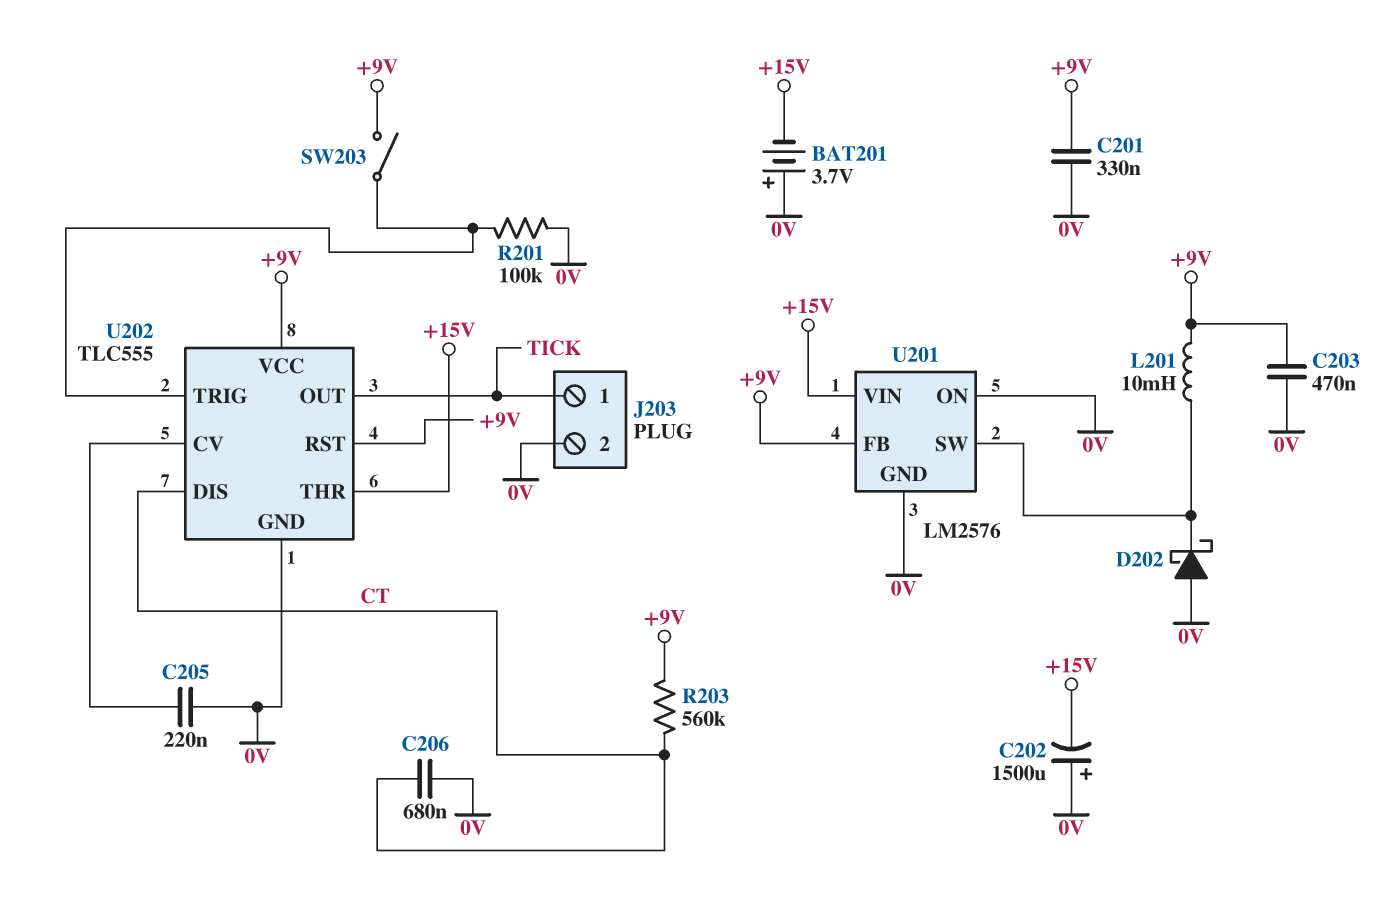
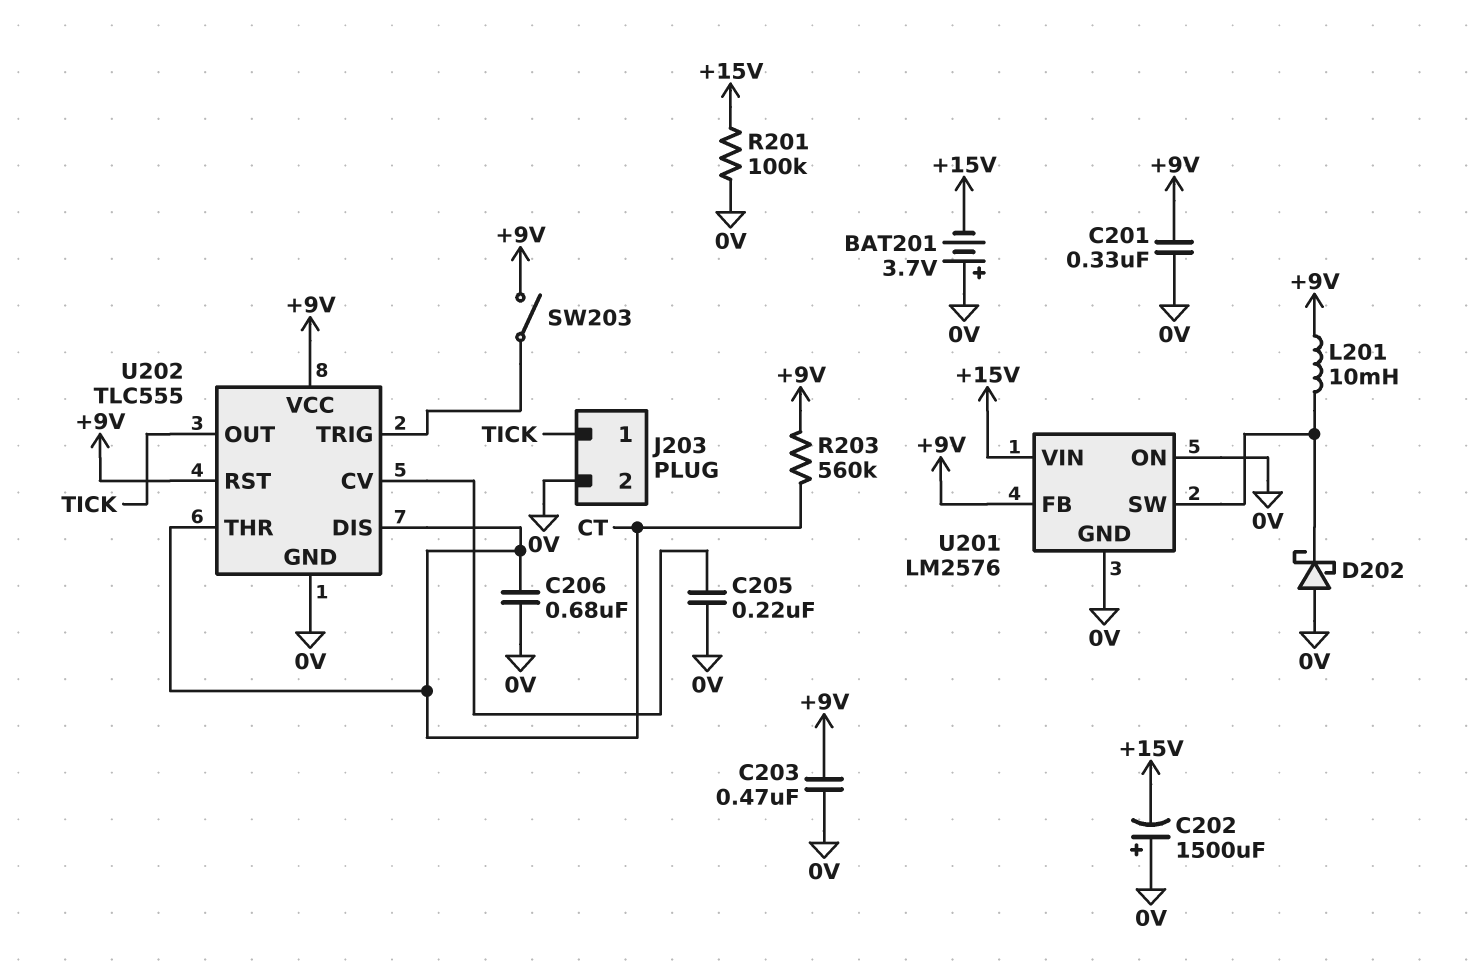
R201: 100k (0V, U202/TRIG) -> 100k (+15V, 0V)
U202 pin THR: +15V -> CT

